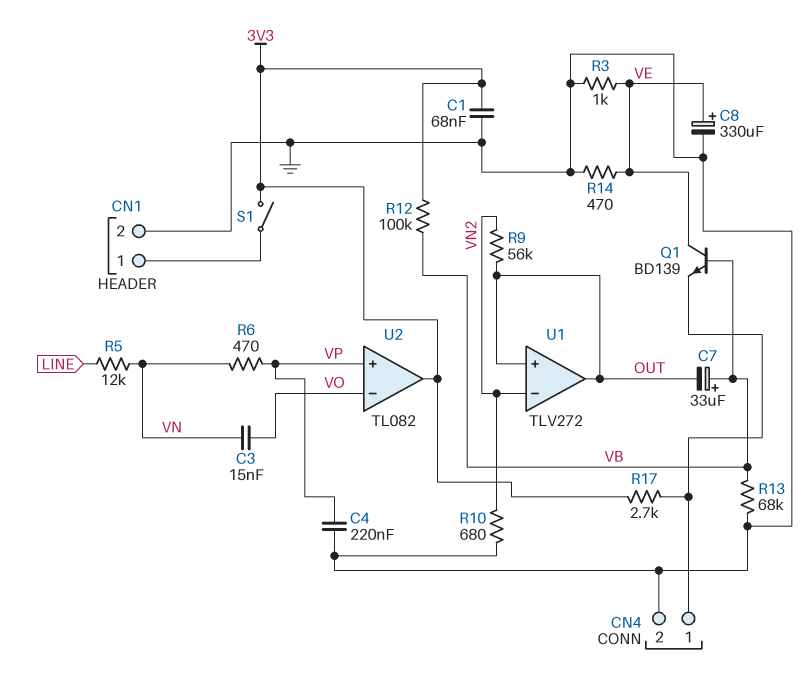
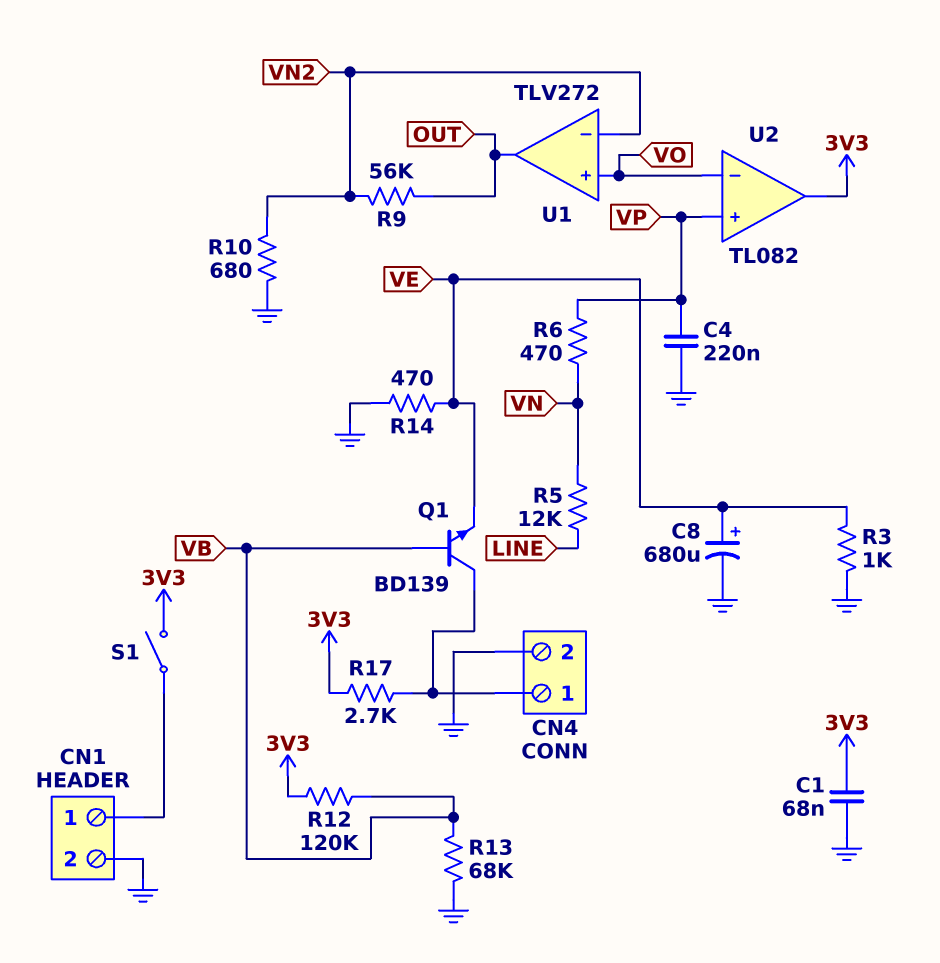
C3: 15nF (VN, VO) -> none
C7: 33uF (plus VB, minus OUT) -> none
C8: 330uF (plus VE, minus GND) -> 680uF (plus VE, minus GND)
Q1: NPN BD139 (B VB, C VE, E CN4/1) -> NPN BD139 (B VB, C CN4/1, E VE)
R12: 100k (3V3, VB) -> 120k (3V3, VB)
U1 pin in+: OUT -> VO

